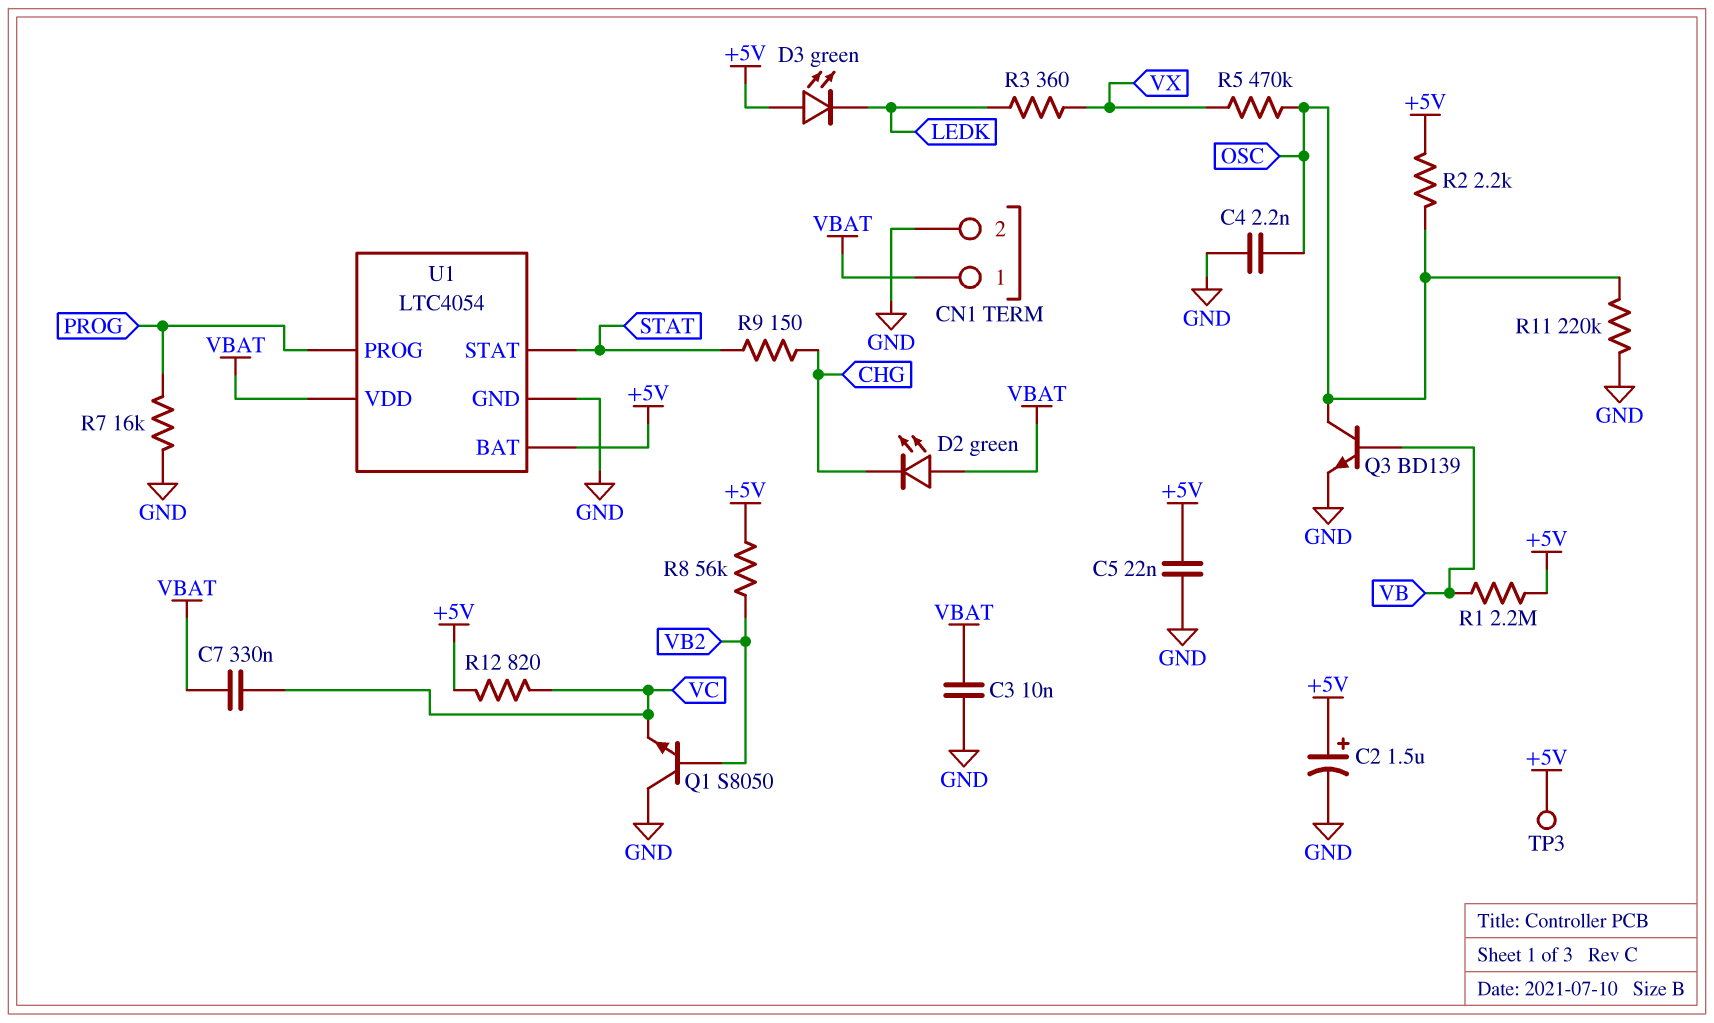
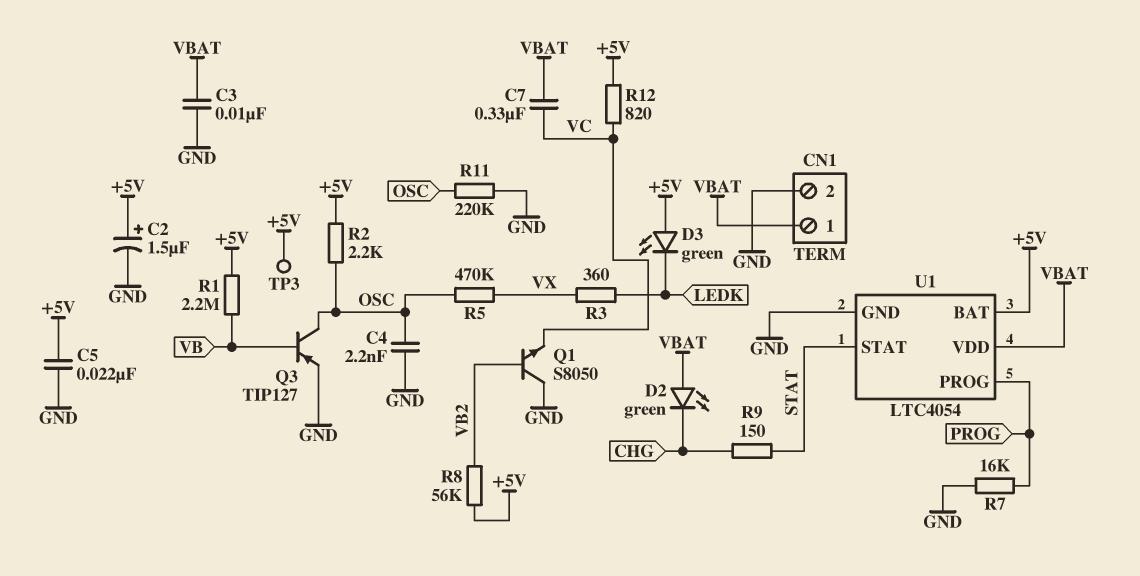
Q3: NPN BD139 (B VB, C OSC, E GND) -> PNP TIP127 (B VB, C OSC, E GND)

